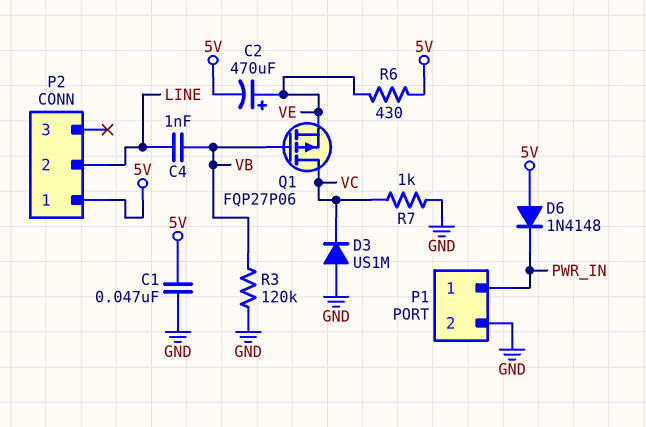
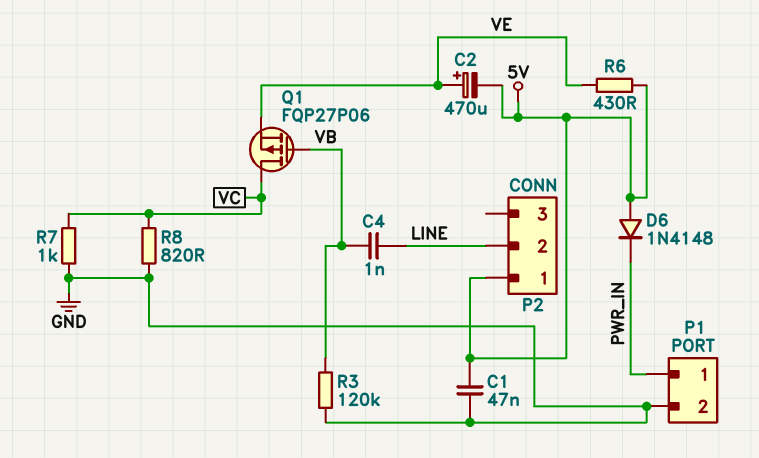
D3: diode US1M (A GND, K VC) -> none
R8: none -> 820 (GND, VC)

